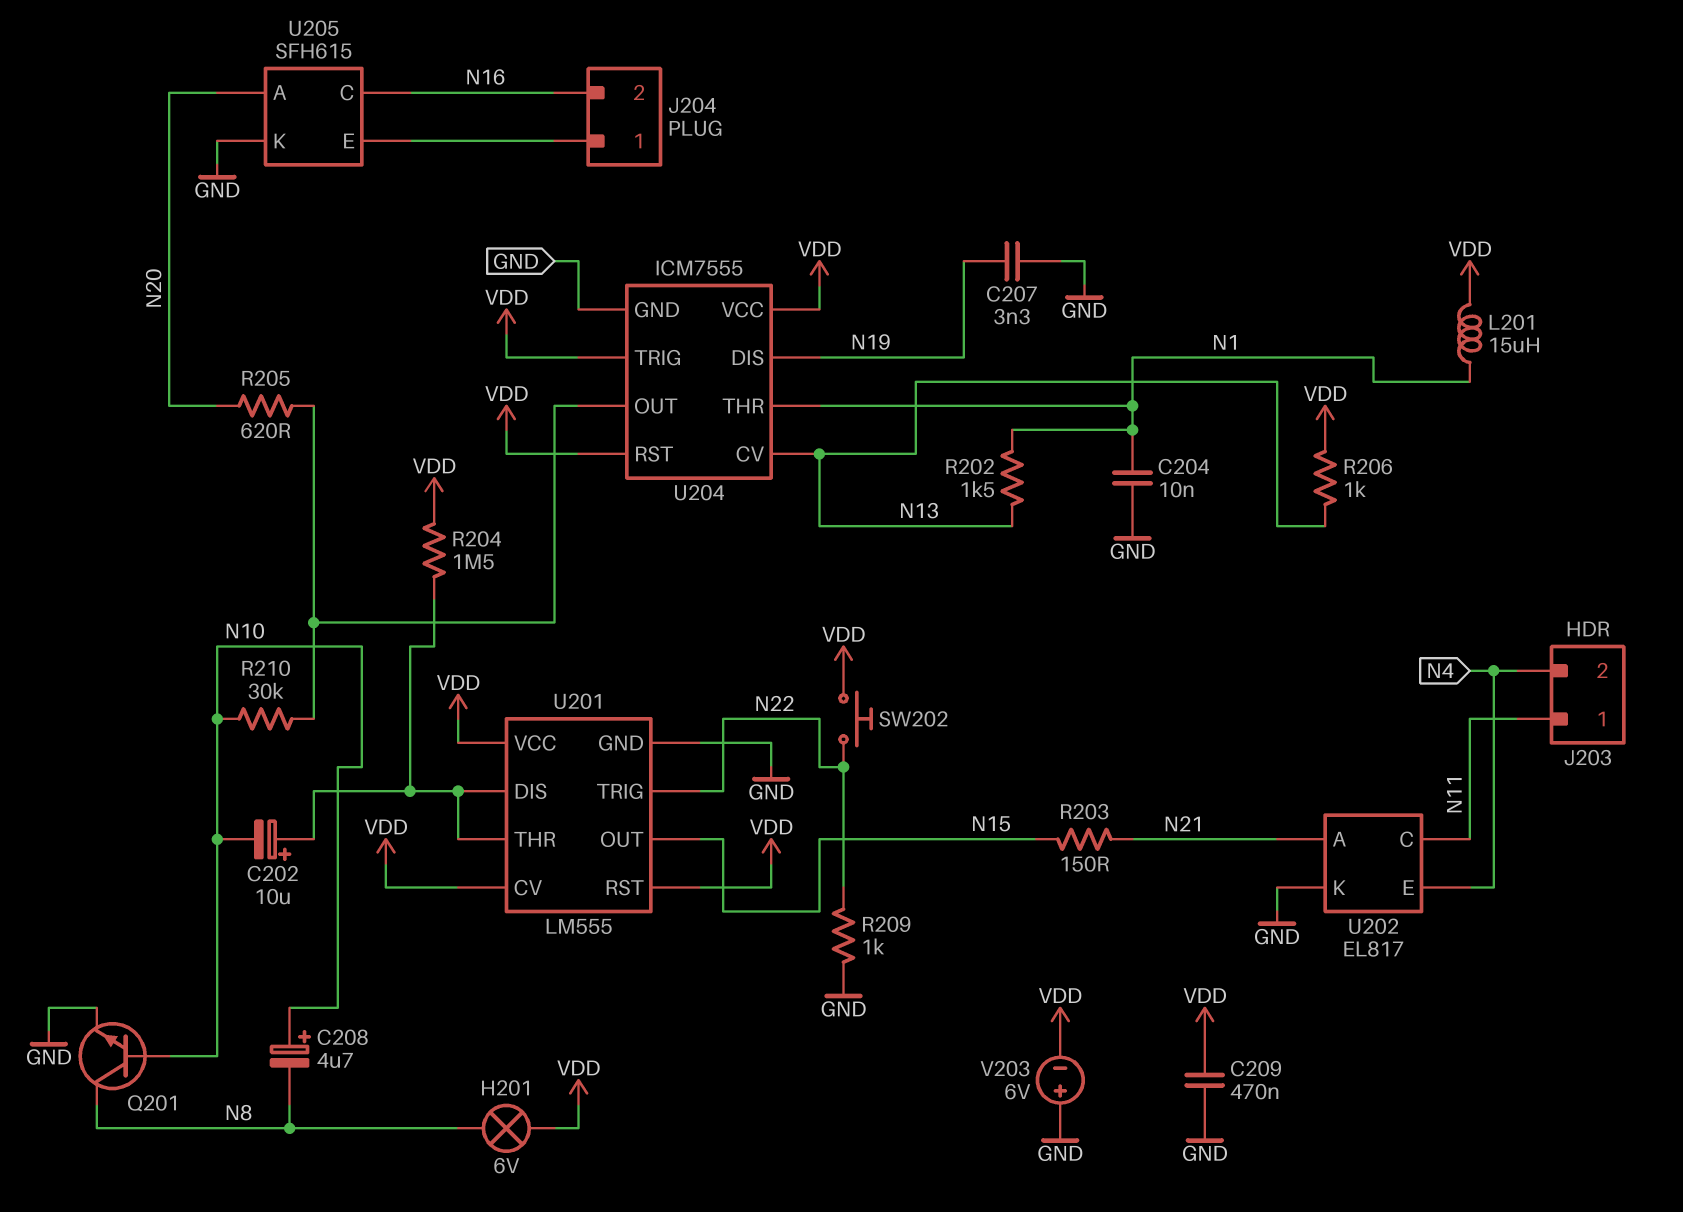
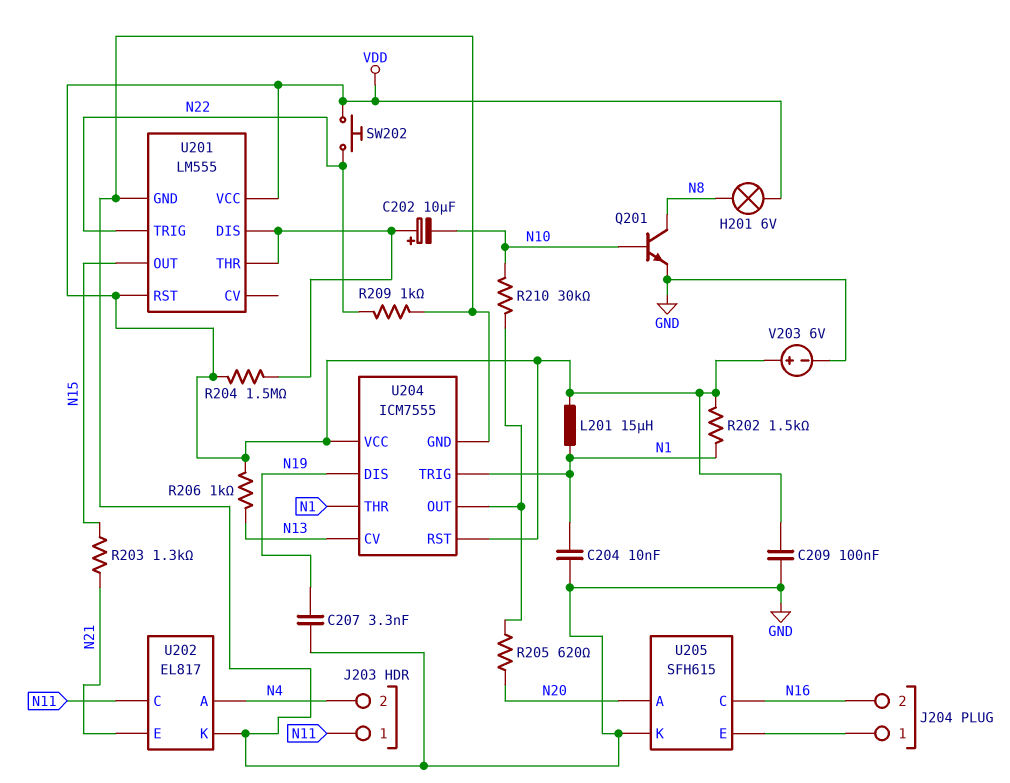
C208: 4.7uF (plus N10, minus N8) -> none
C209: 470nF (GND, VDD) -> 100nF (GND, VDD)
R202: 1.5k (N1, N13) -> 1.5k (N1, VDD)
R203: 150 (N15, N21) -> 1.3k (N15, N21)
U201 pin CV: VDD -> none
U202 pin A: N21 -> N4
U202 pin E: N4 -> N21
U204 pin TRIG: VDD -> N1
V203: 6V (plus GND, minus VDD) -> 6V (plus VDD, minus GND)

